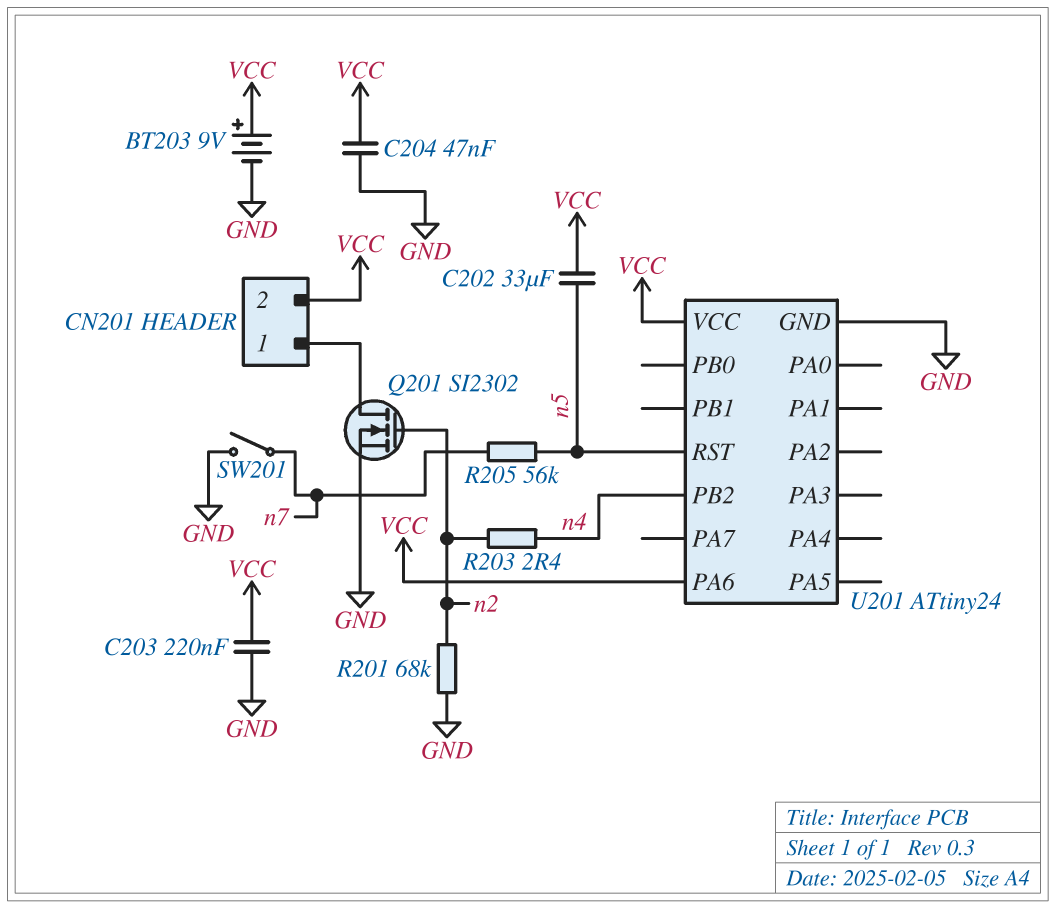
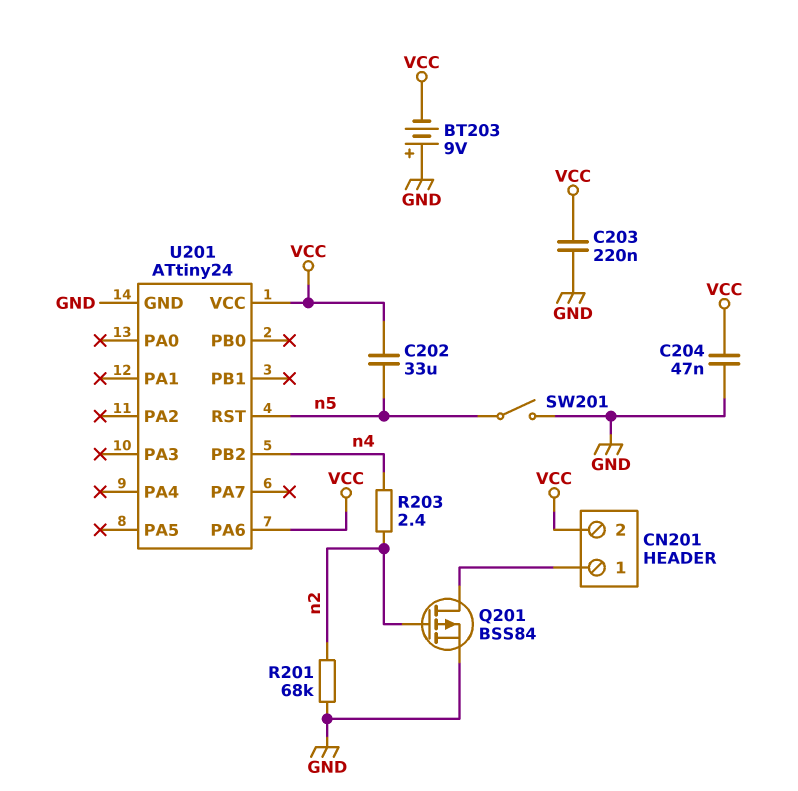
BT203: 9V (plus VCC, minus GND) -> 9V (plus GND, minus VCC)
Q201: NMOS SI2302 (G n2, D CN201/1, S GND) -> PMOS BSS84 (G n2, D CN201/1, S GND)
R205: 56k (n5, n7) -> none
SW201: switch (GND, n7) -> switch (GND, n5)

